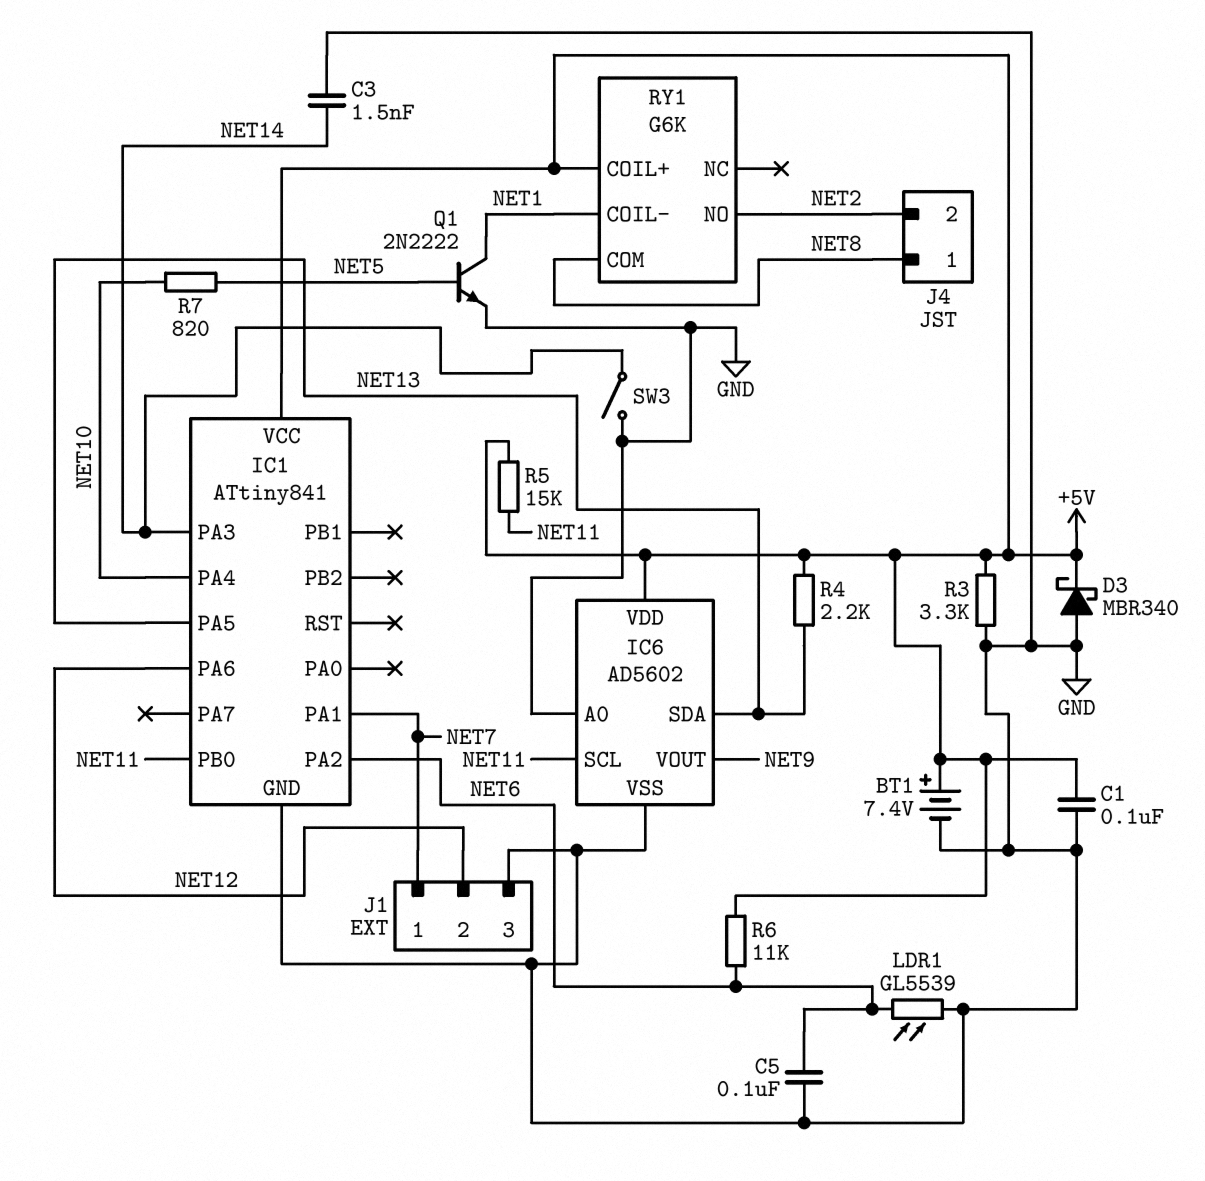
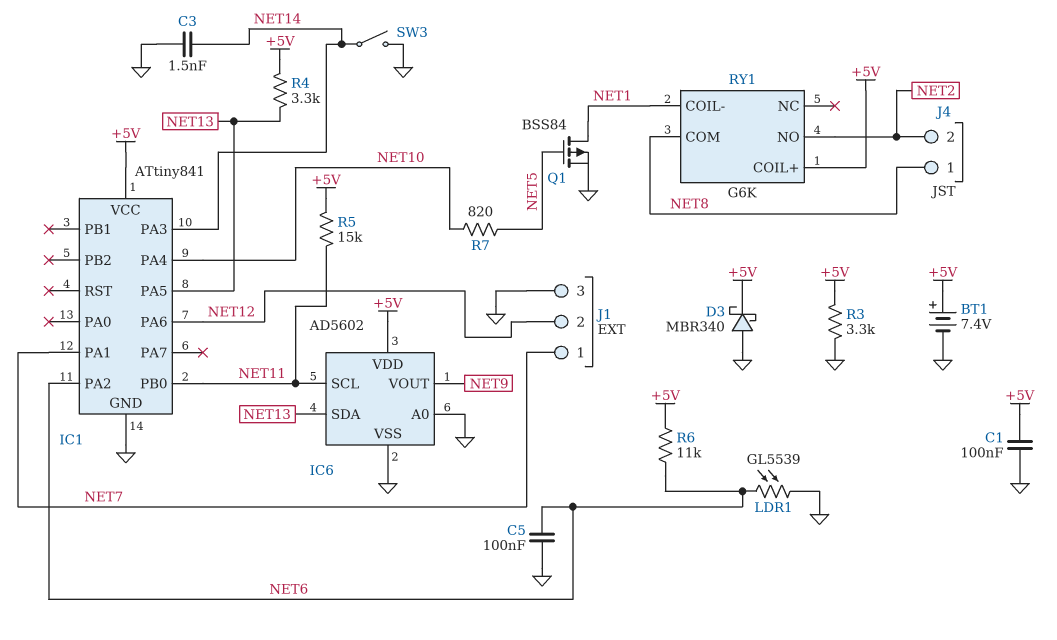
Q1: NPN 2N2222 (B NET5, C NET1, E GND) -> PMOS BSS84 (G NET5, D NET1, S GND)
R4: 2.2k (+5V, NET13) -> 3.3k (+5V, NET13)

